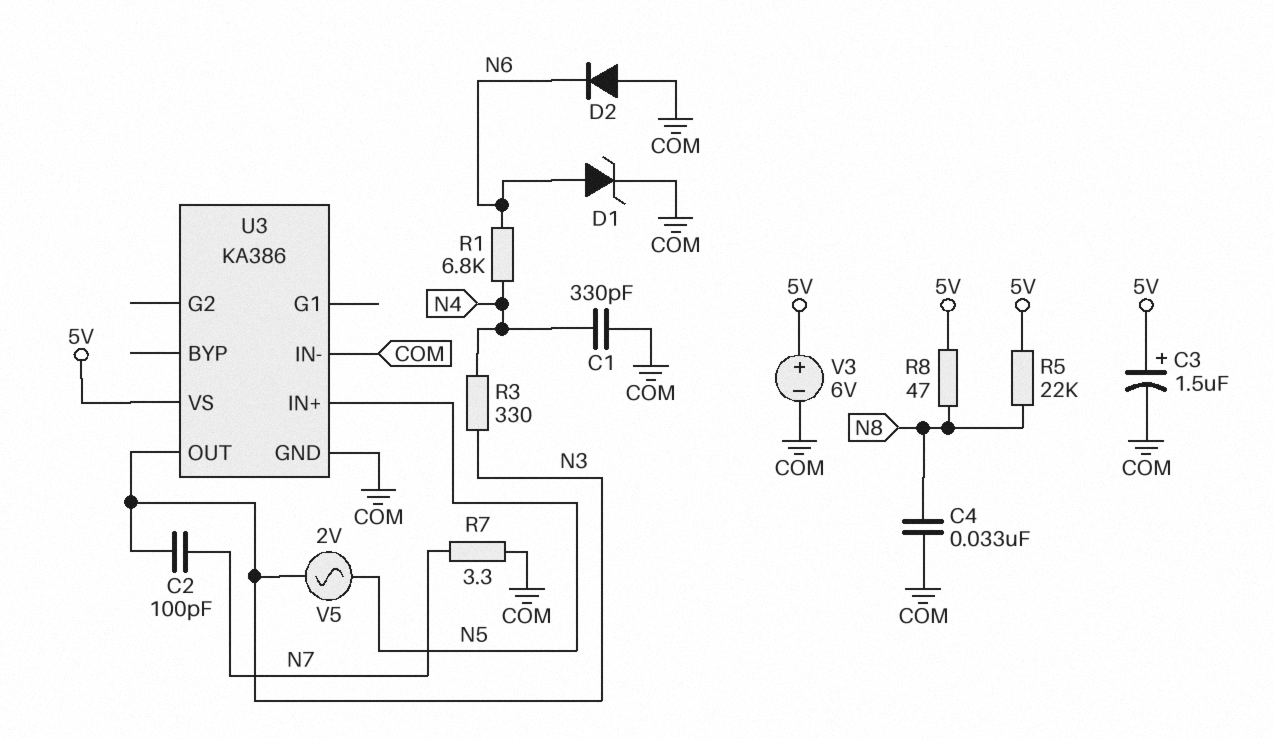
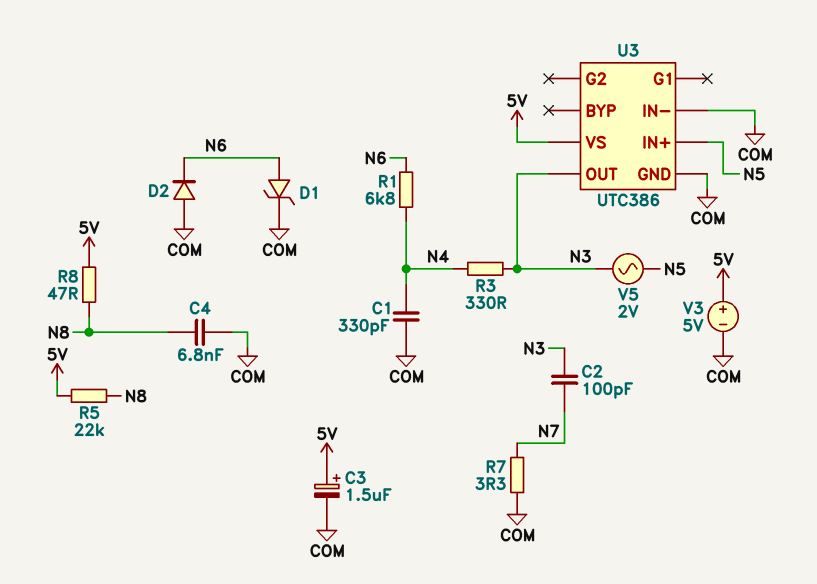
C4: 33nF (COM, N8) -> 6.8nF (COM, N8)
U3: KA386 -> UTC386
V3: 6V (plus 5V, minus COM) -> 5V (plus 5V, minus COM)

